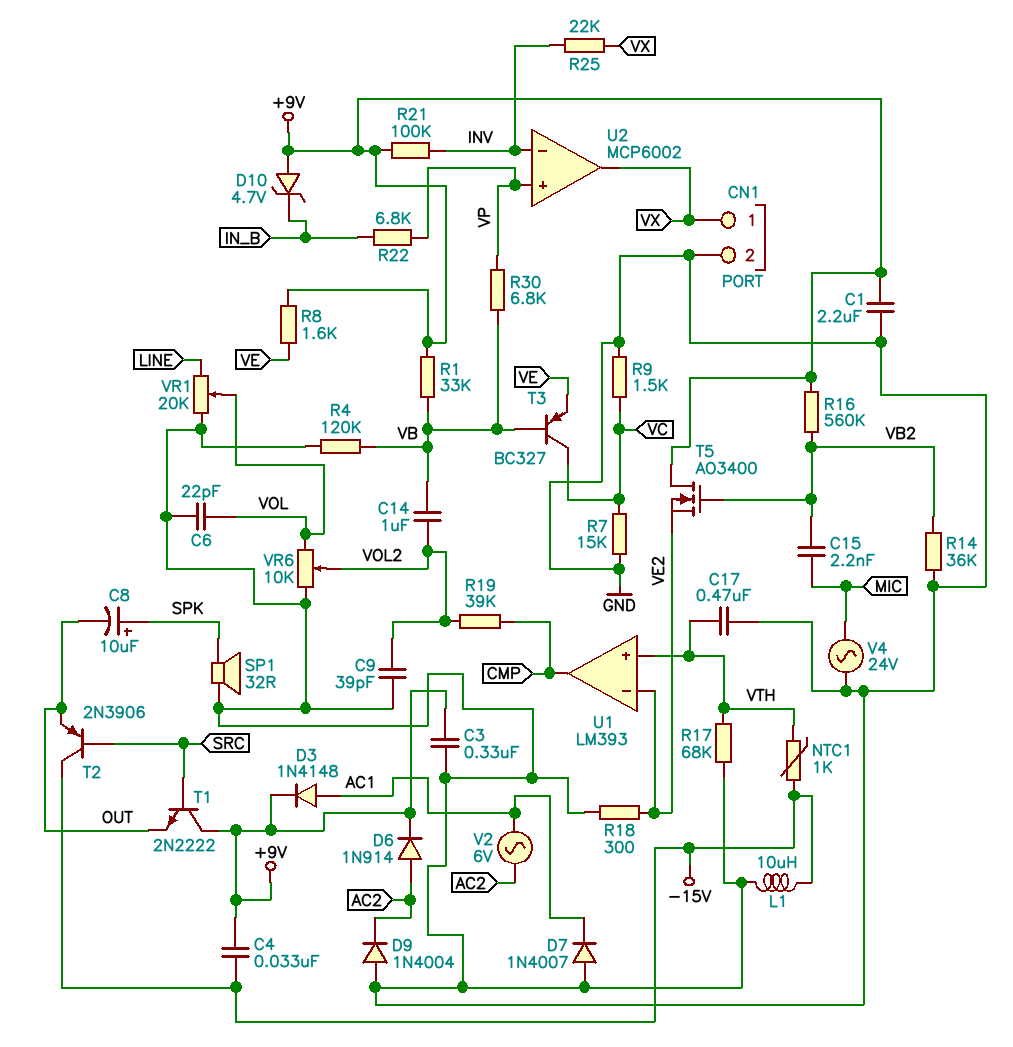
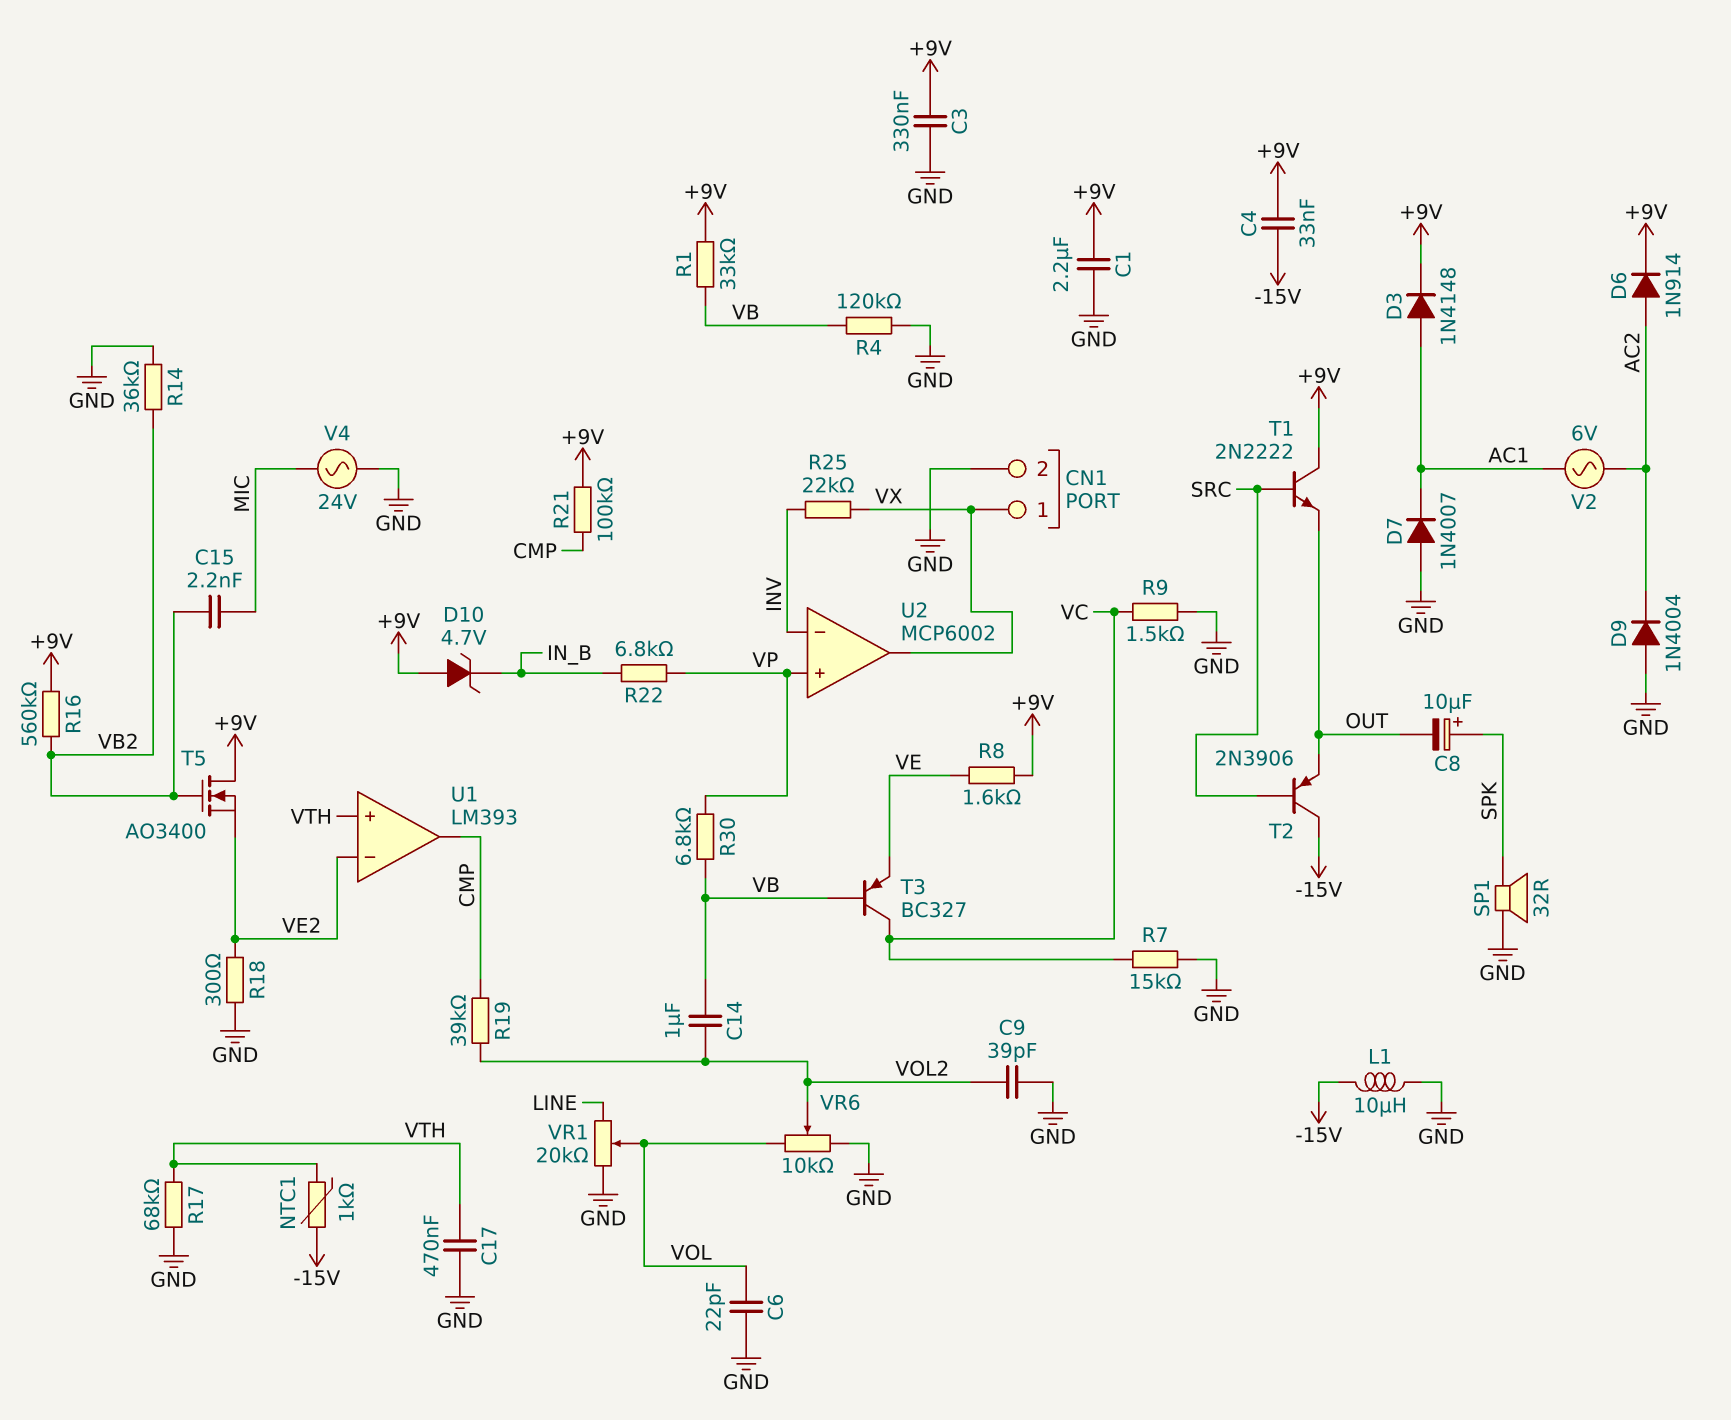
R21: 100k (+9V, INV) -> 100k (+9V, CMP)

